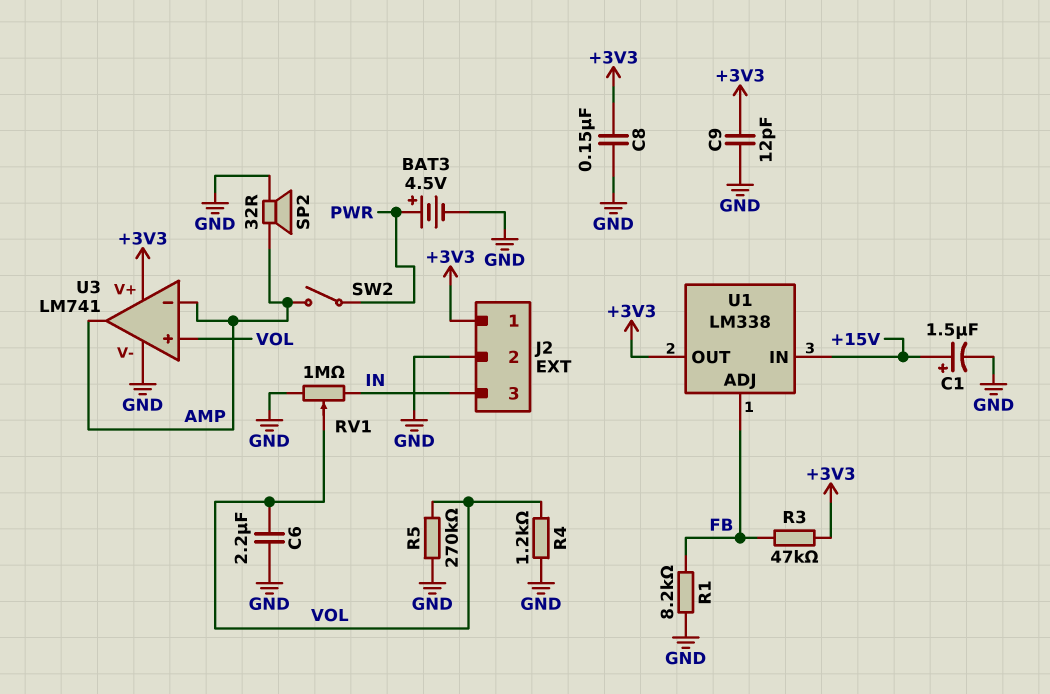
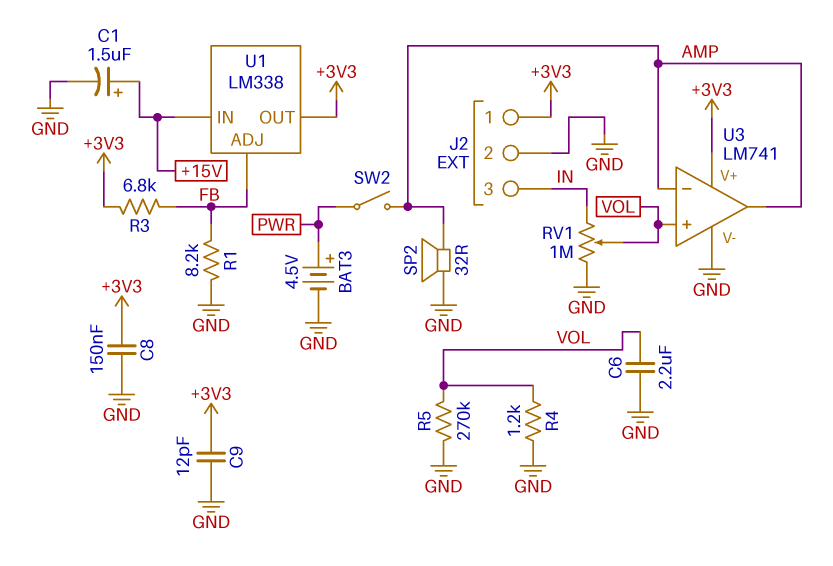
R3: 47k (+3V3, FB) -> 6.8k (+3V3, FB)

